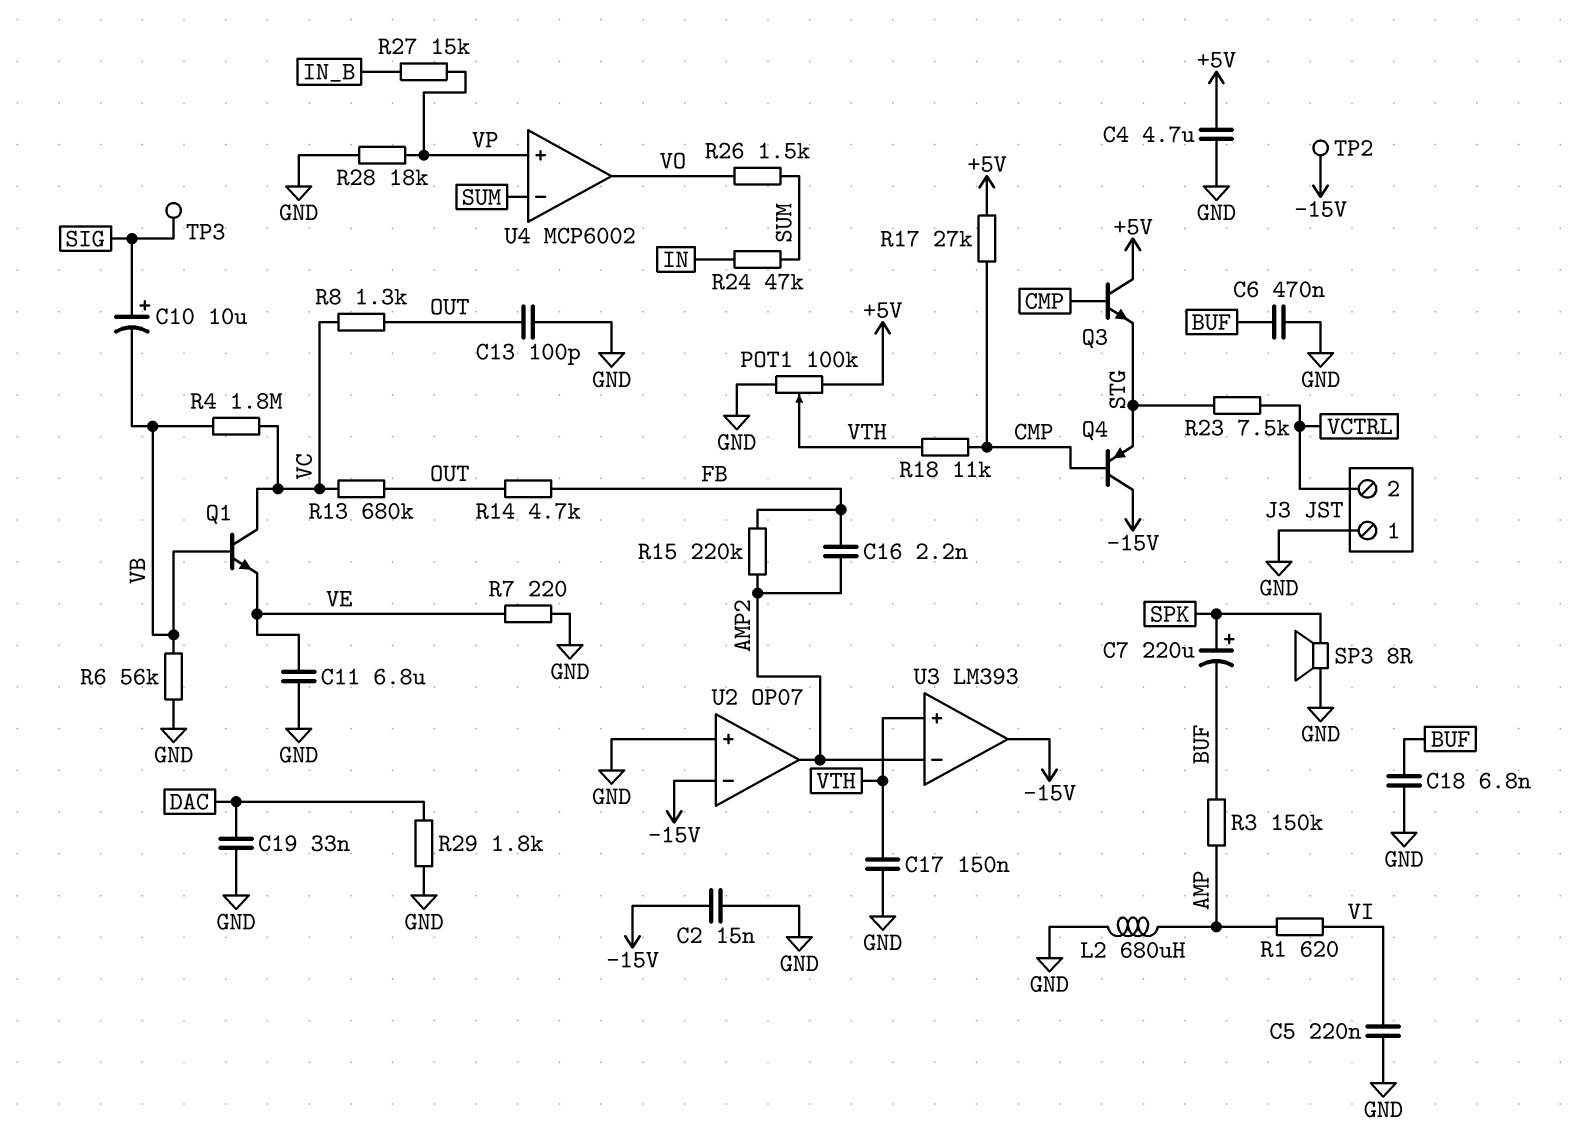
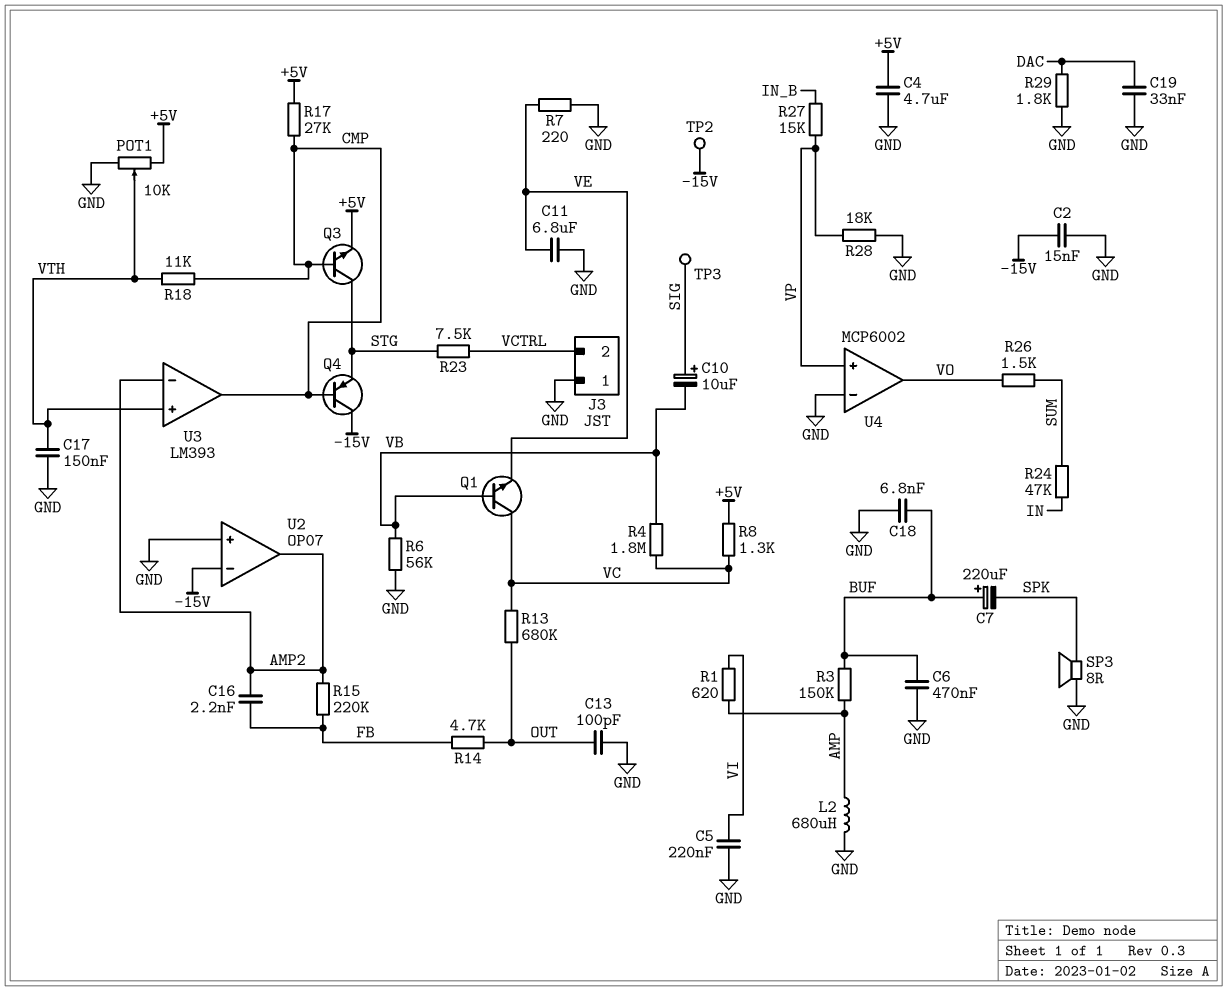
C7: 220uF (plus SPK, minus BUF) -> 220uF (plus BUF, minus SPK)
POT1: 100k (+5V, GND, wiper VTH) -> 10k (+5V, GND, wiper VTH)
Q3: NPN (B CMP, C +5V, E STG) -> NPN (B CMP, C STG, E +5V)
R8: 1.3k (OUT, VC) -> 1.3k (+5V, VC)
U3 pin out: -15V -> CMP
U4 pin in-: SUM -> GND

